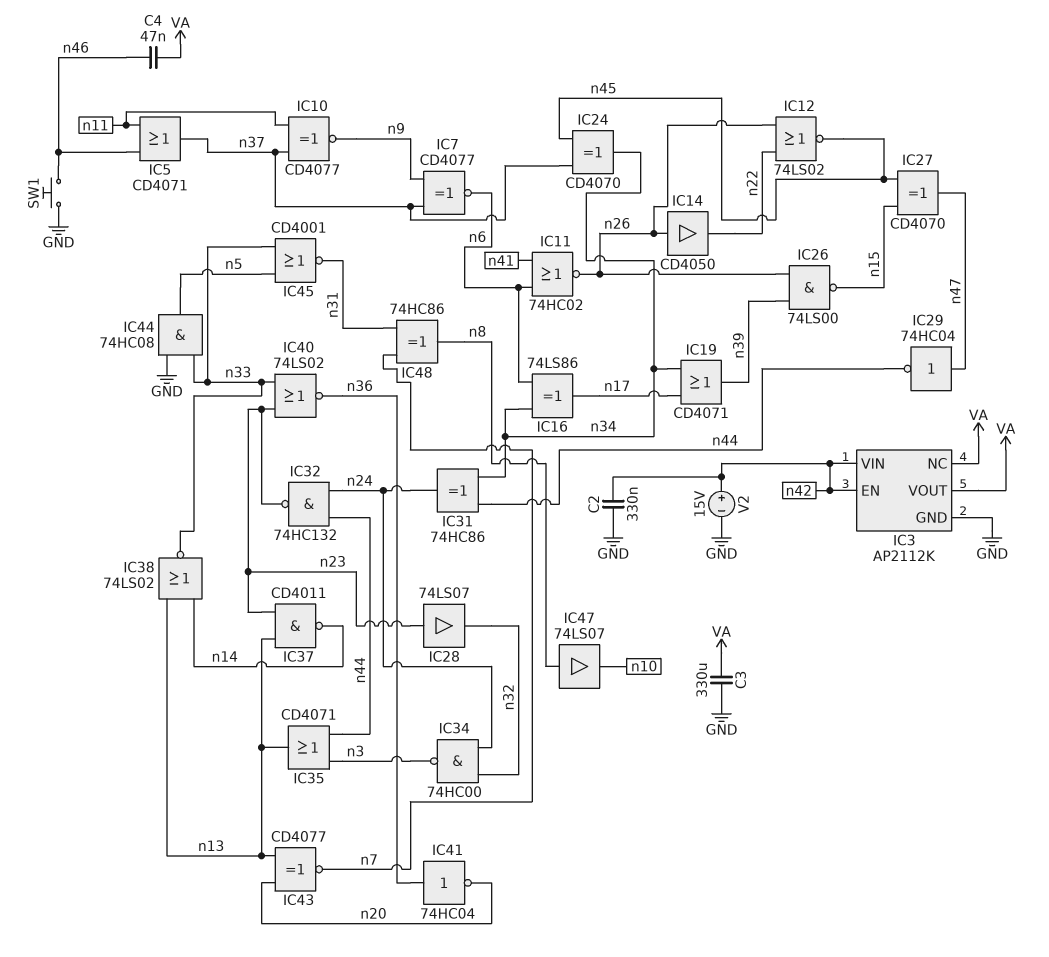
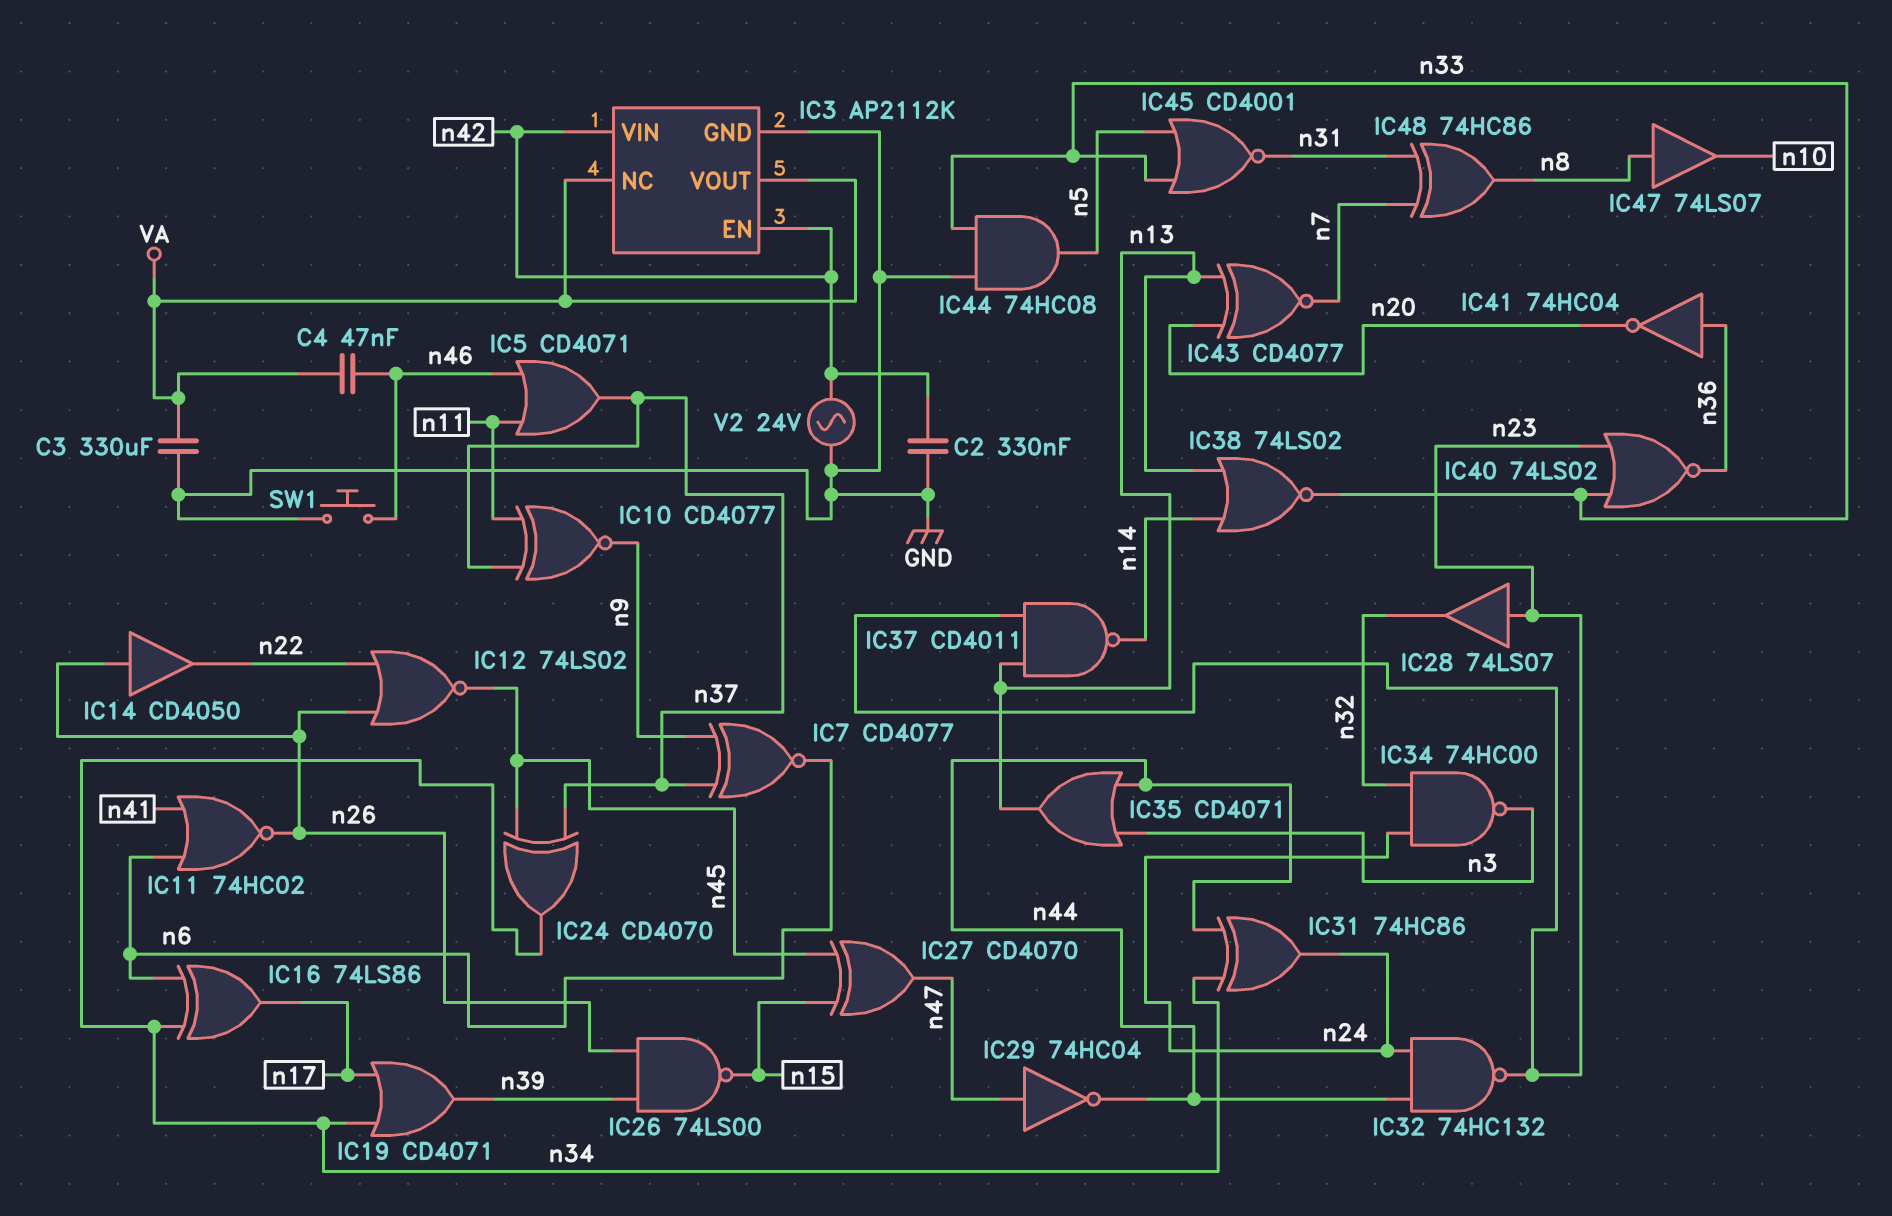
V2: 15V (plus n42, minus GND) -> AC 24V (GND, n42)

